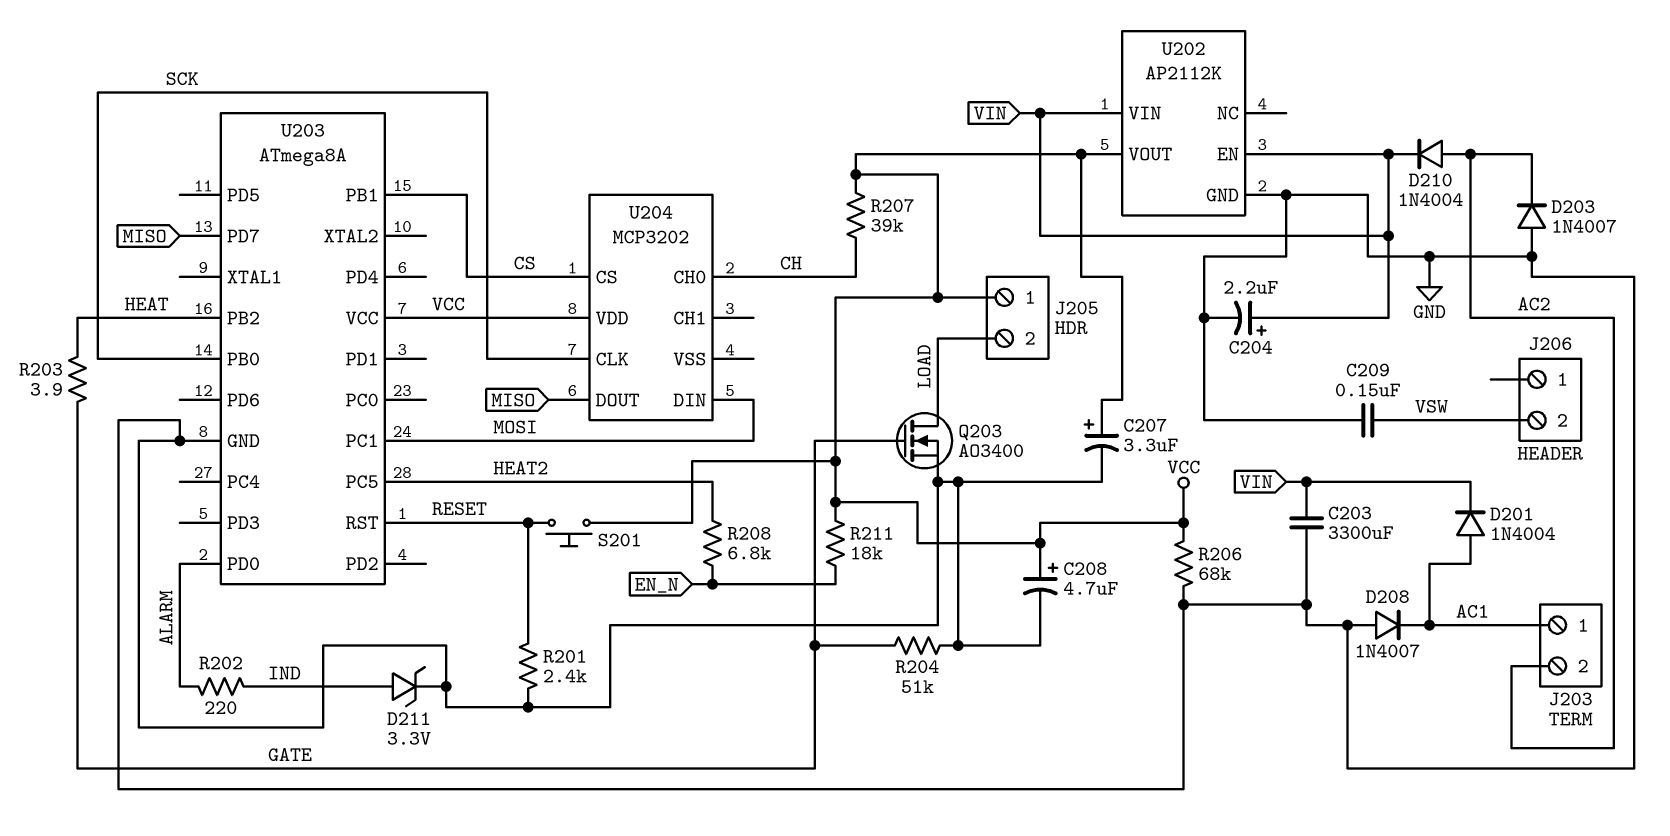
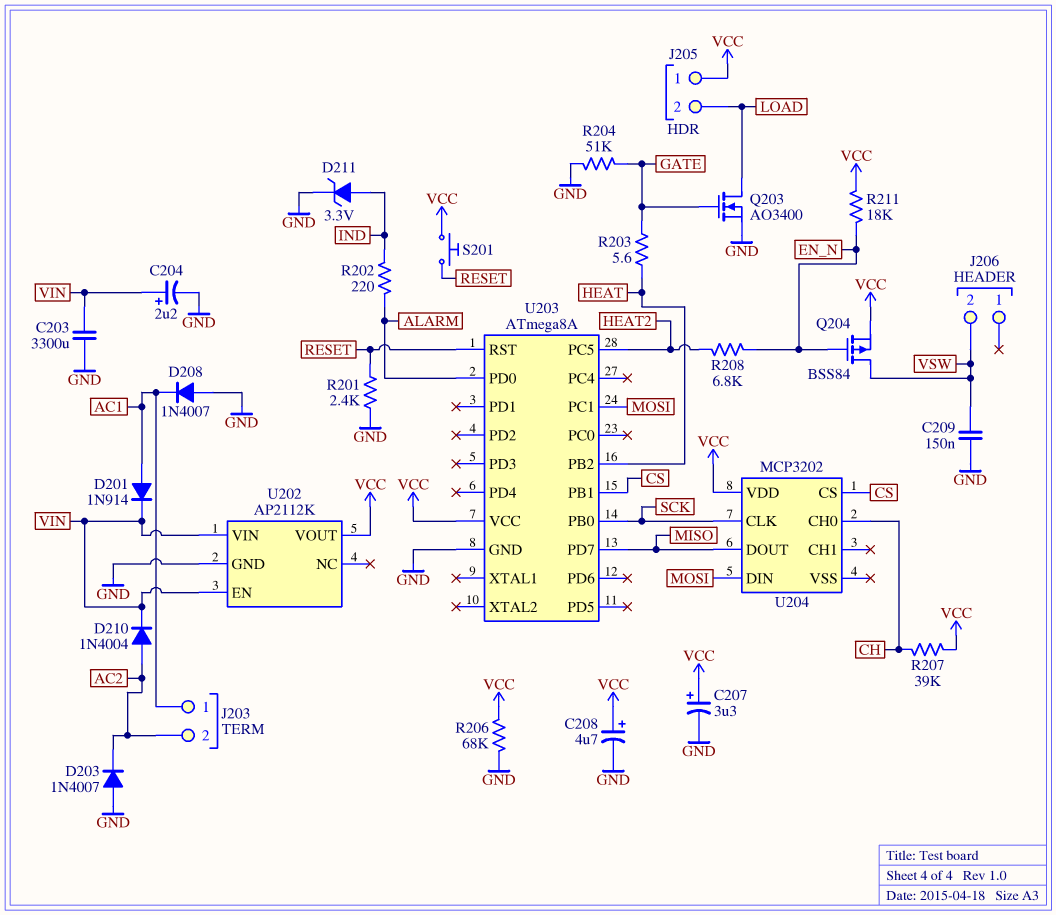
D201: diode 1N4004 (A AC1, K VIN) -> diode 1N914 (A AC1, K VIN)
Q204: none -> PMOS BSS84 (G EN_N, D VSW, S VCC)
R203: 3.9 (GATE, HEAT) -> 5.6 (GATE, HEAT)

